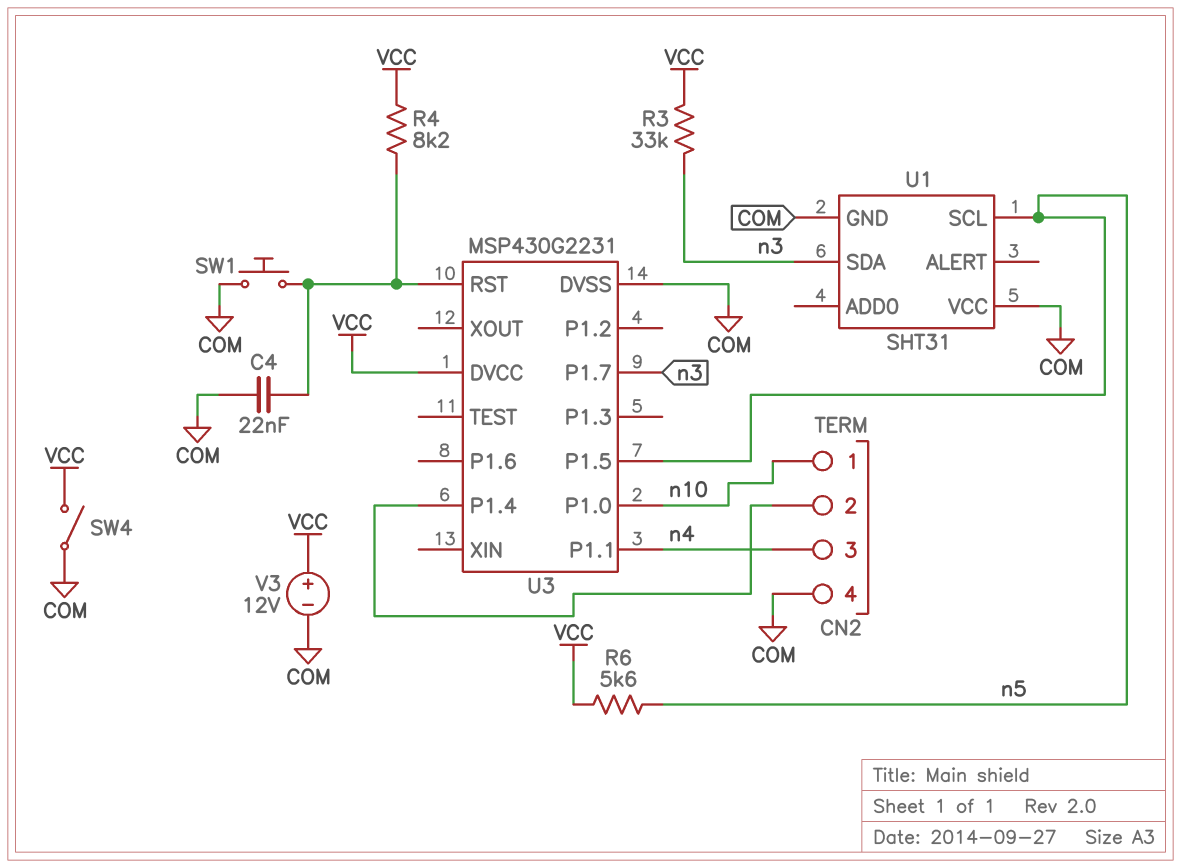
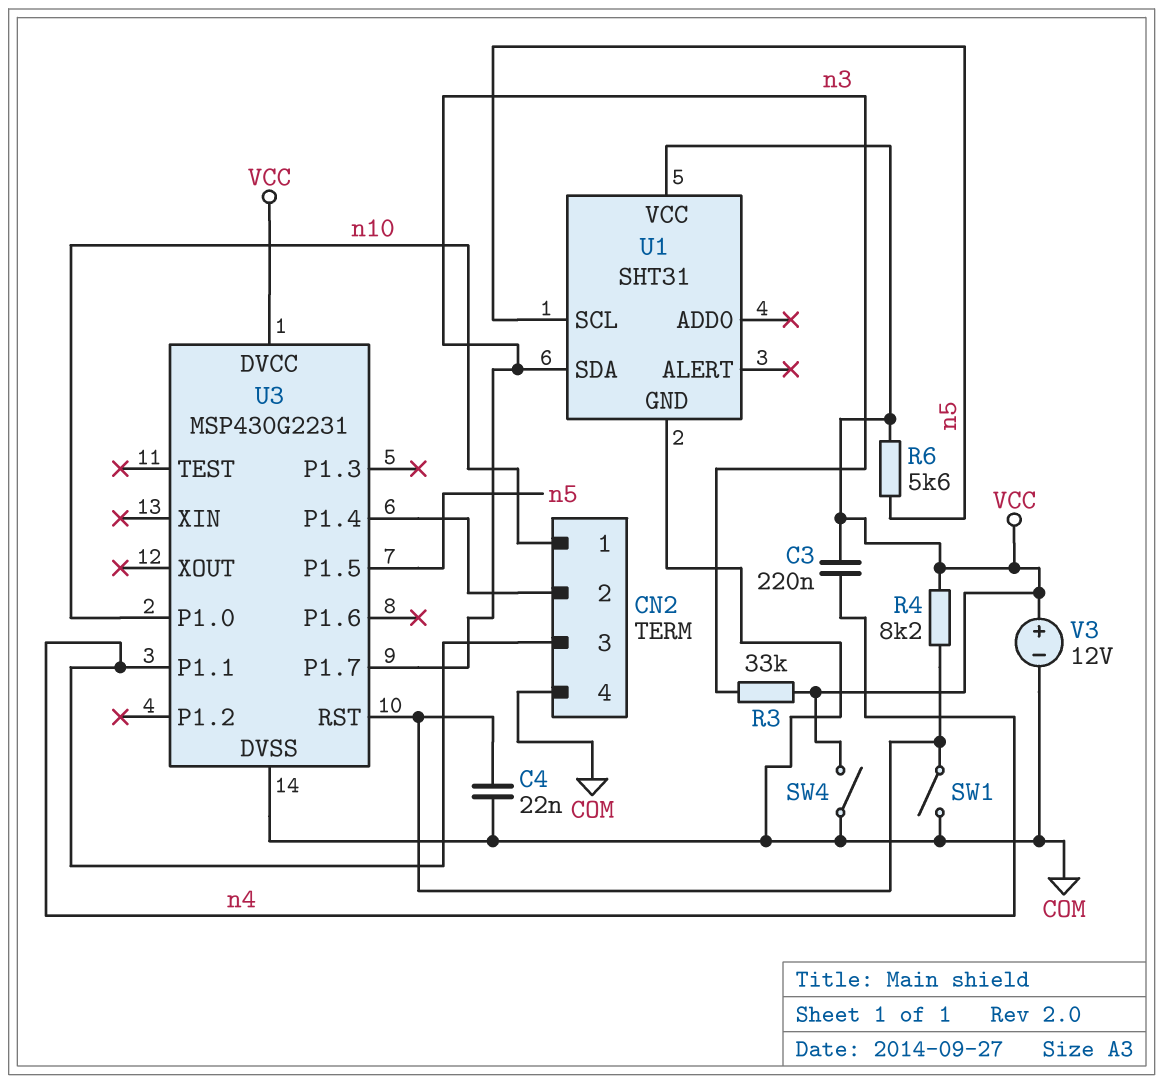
C3: none -> 220nF (VCC, n4)
SW1: button (COM, U3/RST) -> switch (COM, U3/RST)
U1 pin VCC: COM -> VCC

